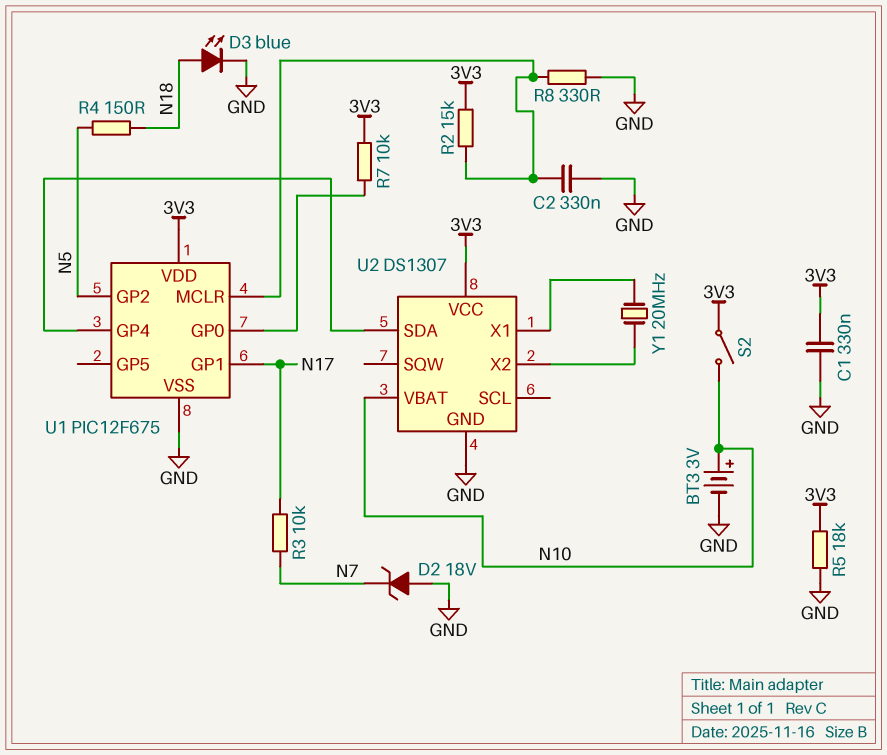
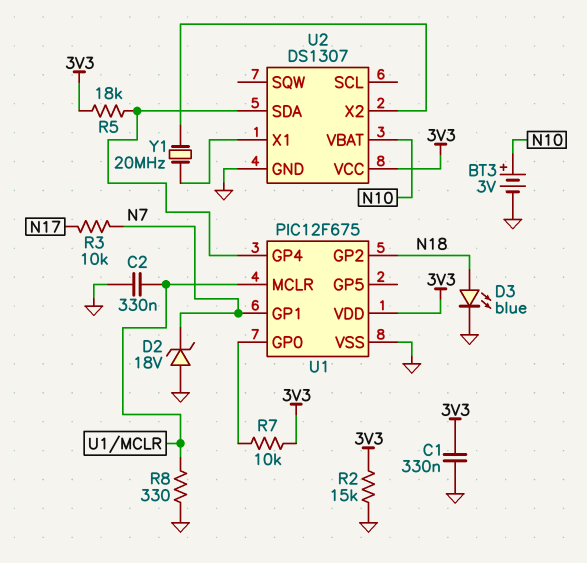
R2: 15k (3V3, U1/MCLR) -> 15k (3V3, GND)
R4: 150 (N5, N18) -> none
R5: 18k (3V3, GND) -> 18k (3V3, U1/GP4)
S2: switch (3V3, N10) -> none
U1 pin GP1: N17 -> N7
U1 pin GP2: N5 -> N18

